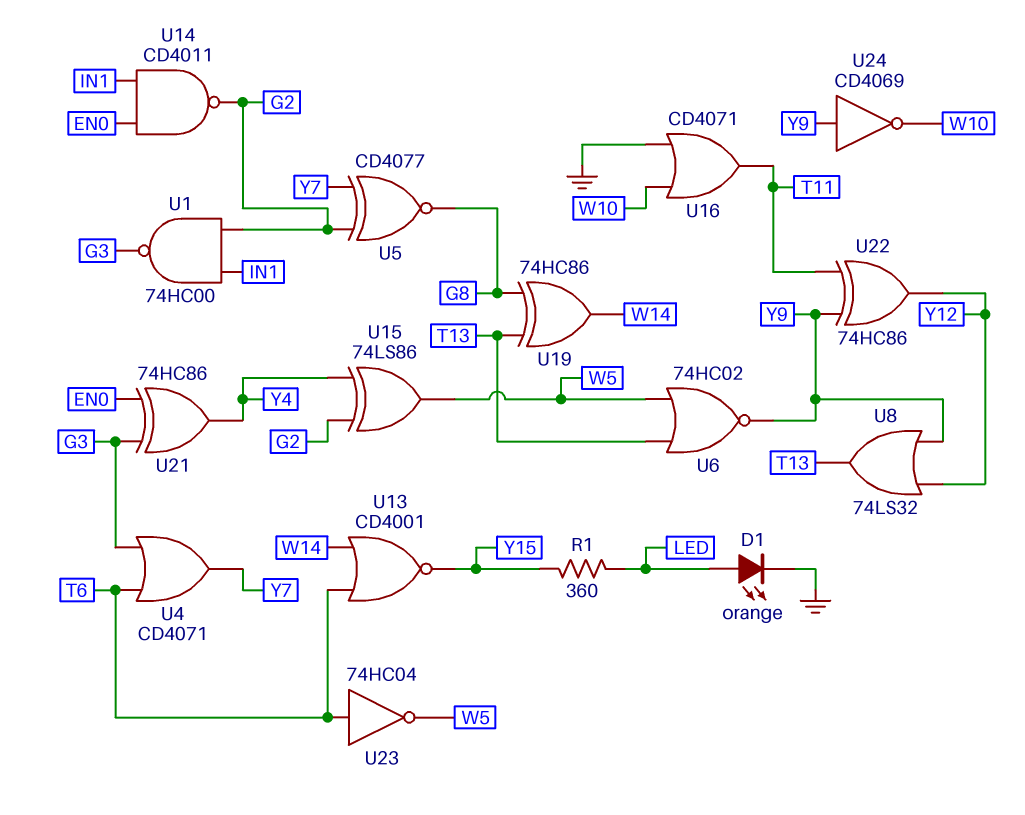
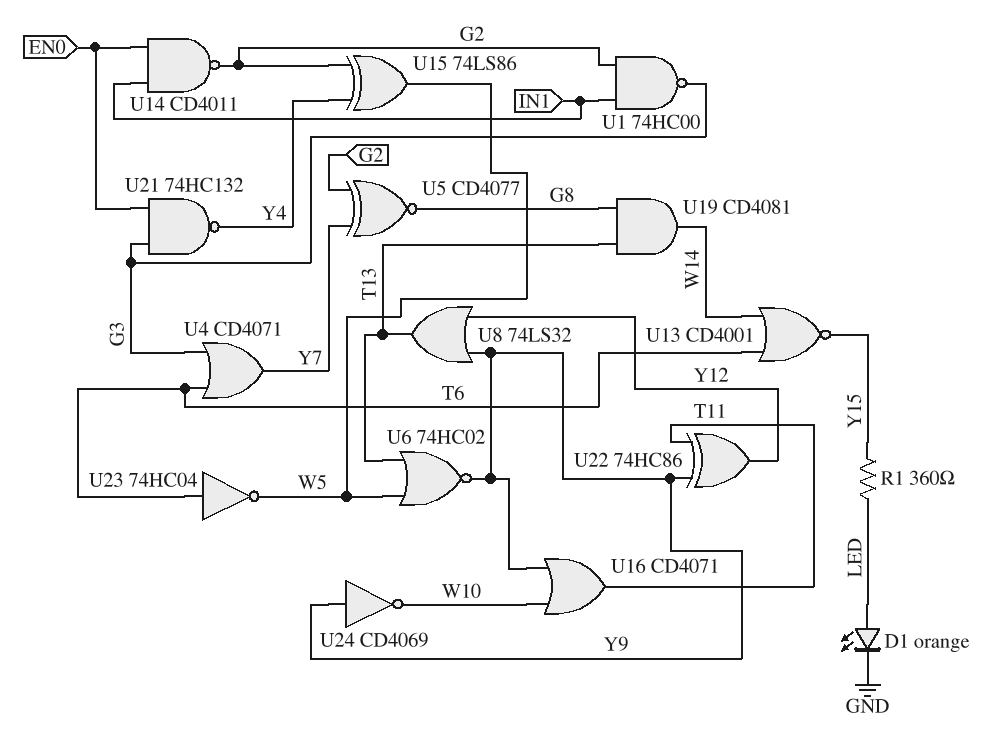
U16: OR CD4071 (in GND, in W10, out T11) -> OR CD4071 (in W10, in Y9, out T11)
U19: XOR 74HC86 (in G8, in T13, out W14) -> AND CD4081 (in G8, in T13, out W14)
U21: XOR 74HC86 (in EN0, in G3, out Y4) -> NAND 74HC132 (in EN0, in G3, out Y4)

